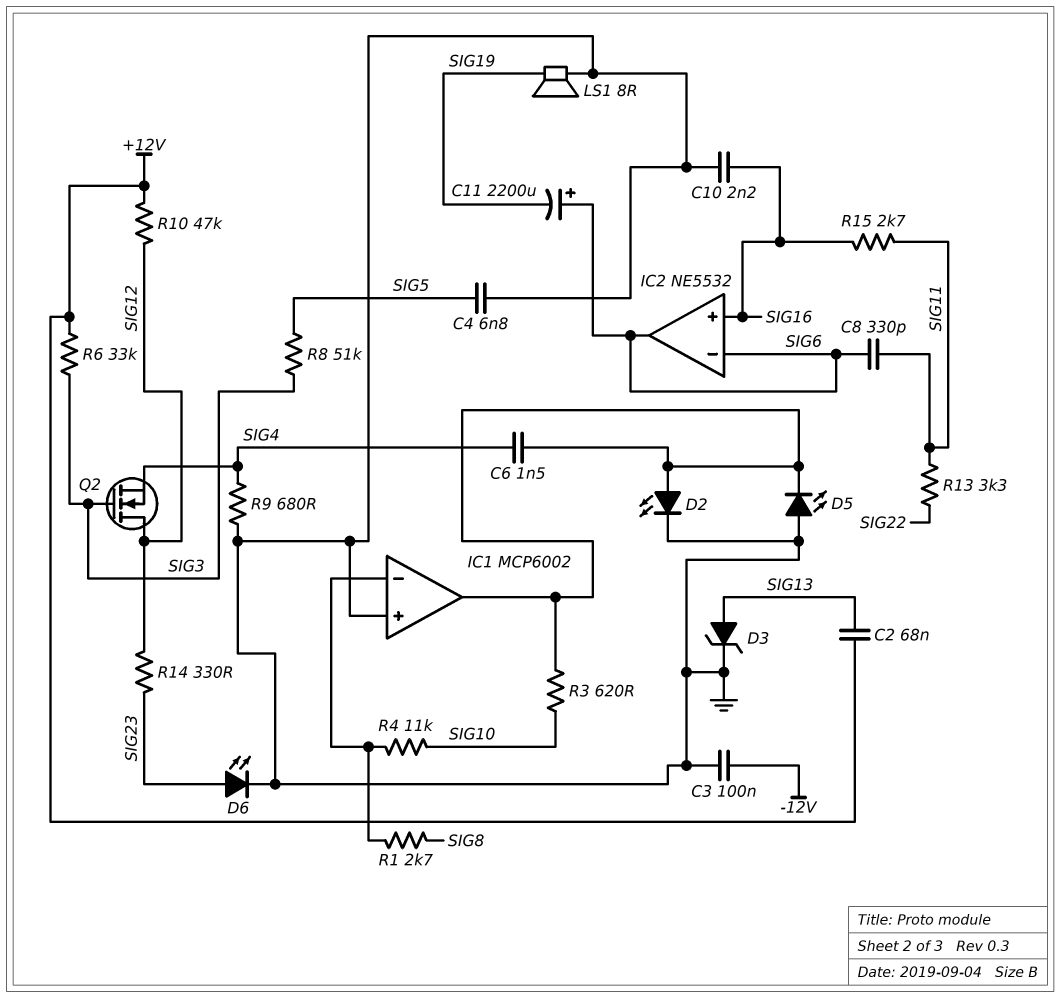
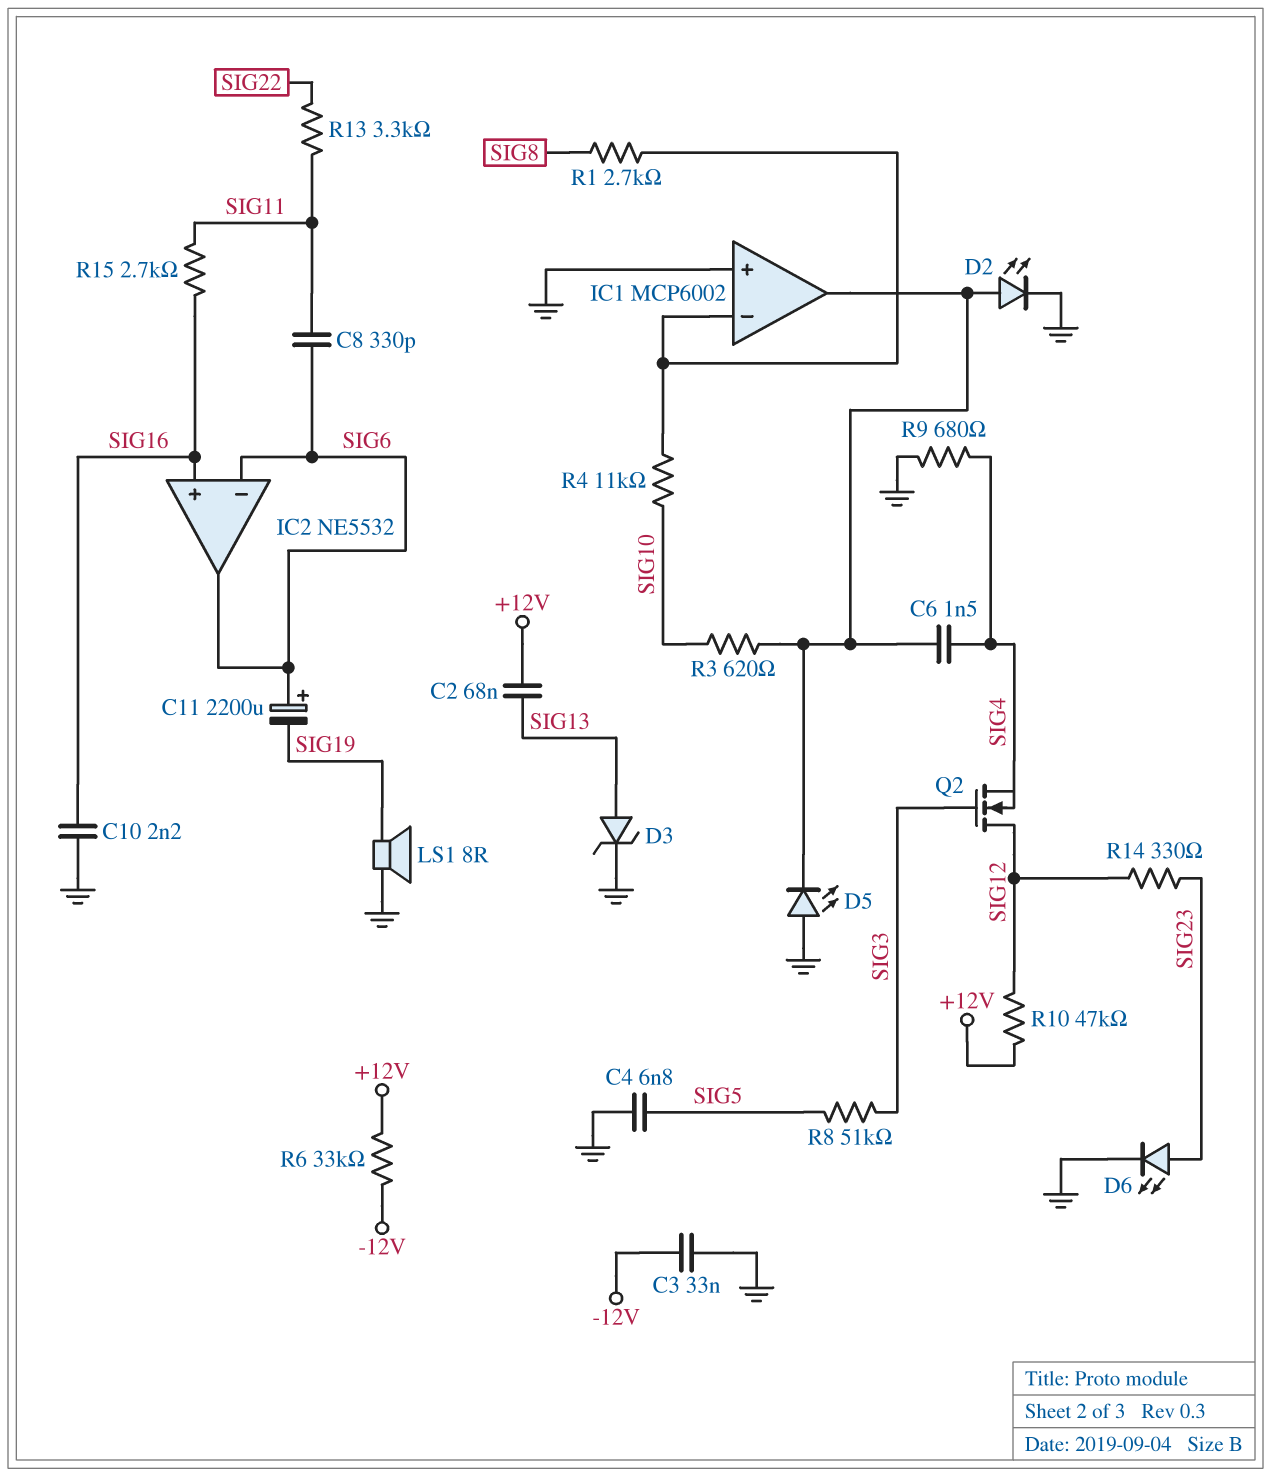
C3: 100nF (-12V, GND) -> 33nF (-12V, GND)
R6: 33k (+12V, SIG3) -> 33k (+12V, -12V)

